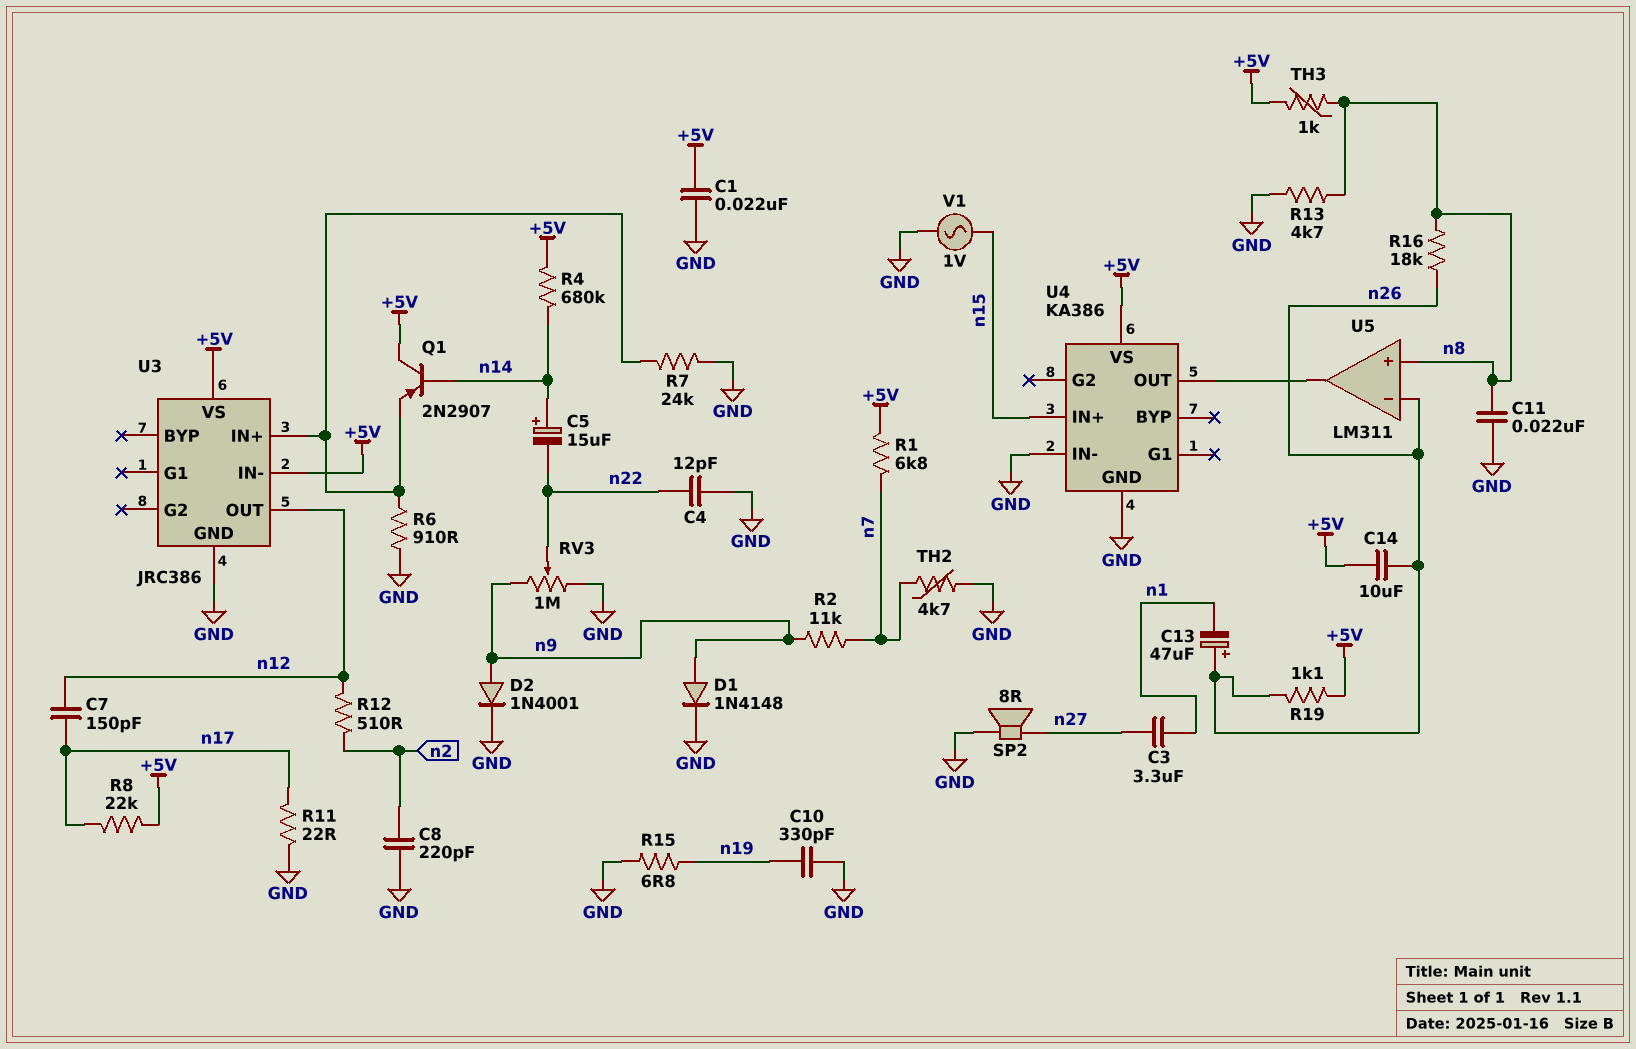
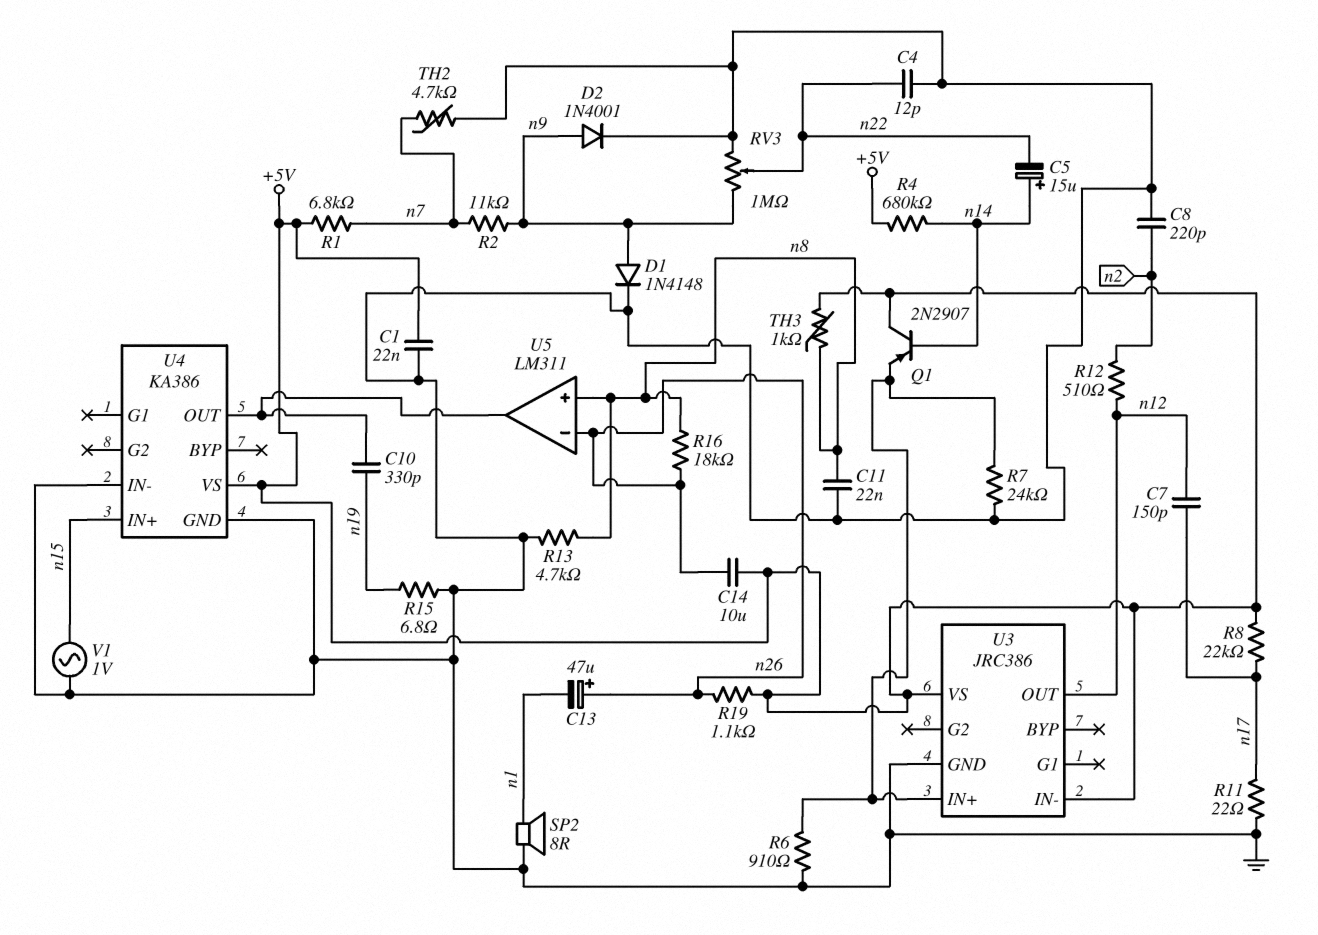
C3: 3.3uF (n1, n27) -> none
C10: 330pF (GND, n19) -> 330pF (U4/OUT, n19)
SP2: speaker 8R (GND, n27) -> speaker 8R (GND, n1)

